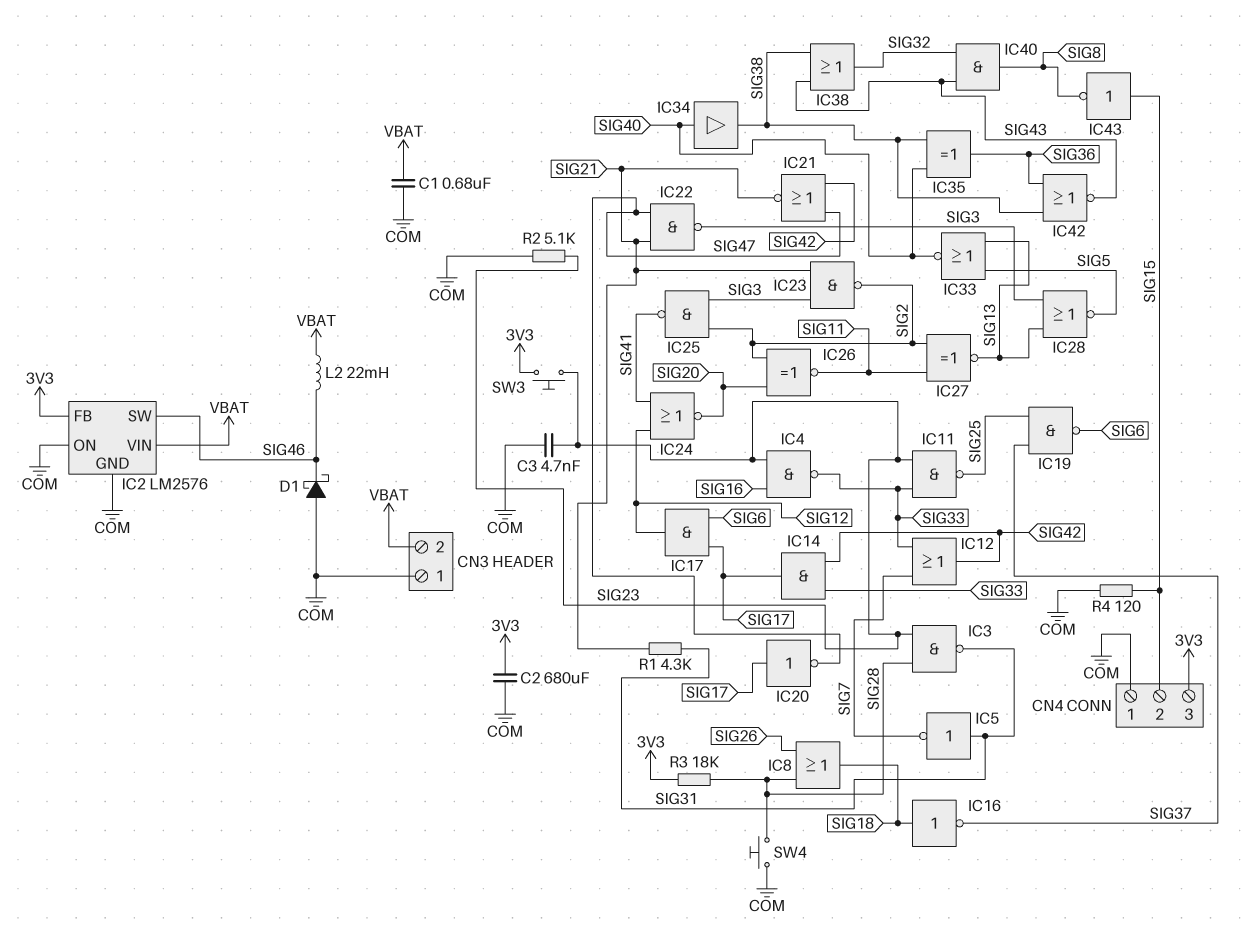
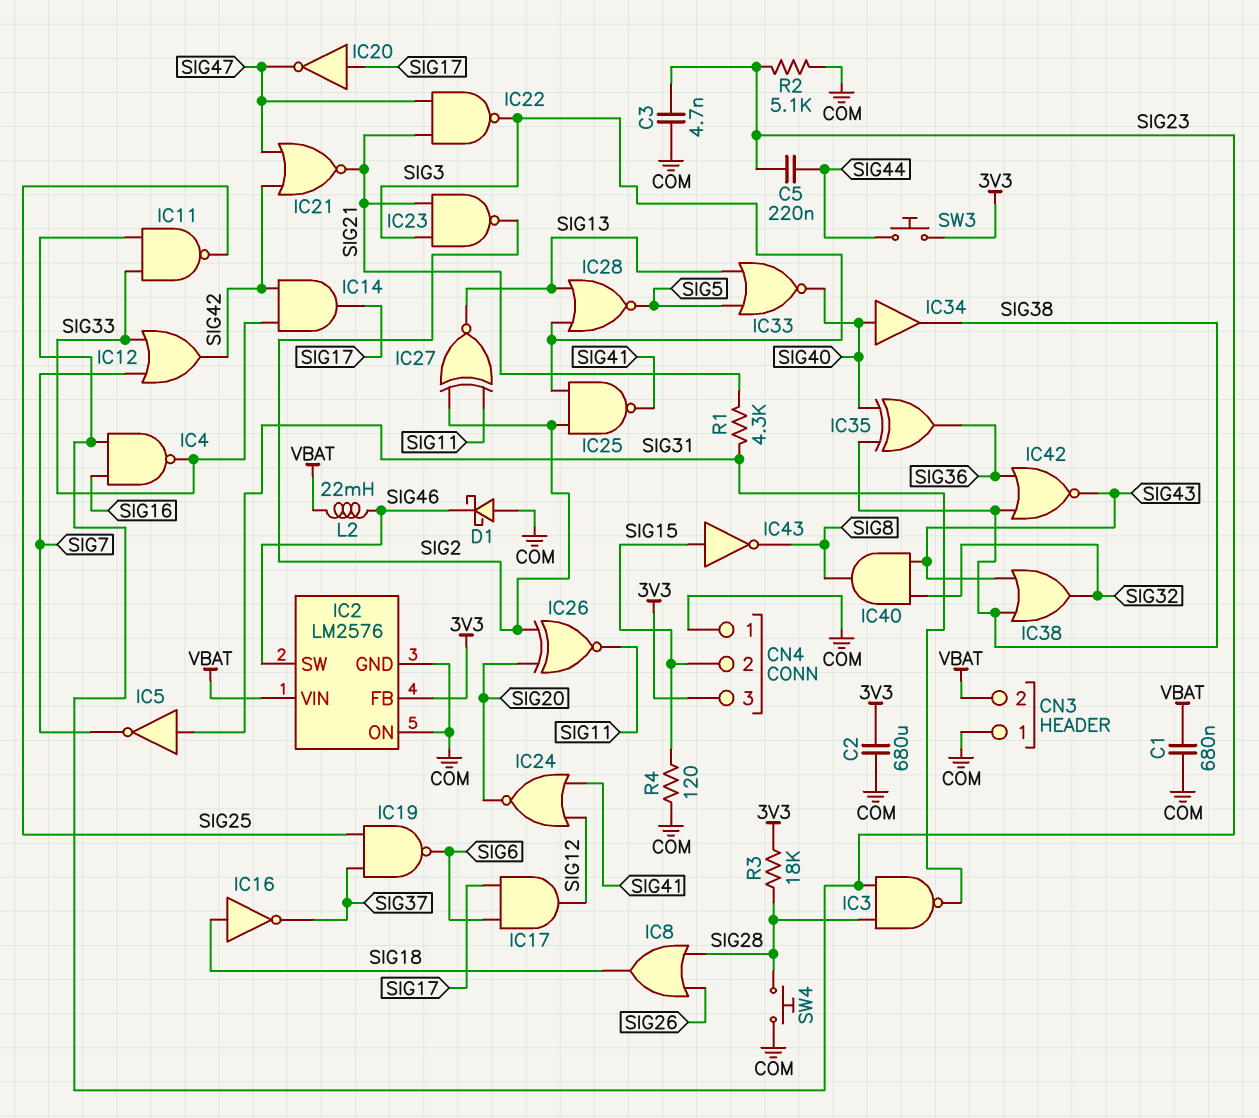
C5: none -> 220nF (SIG23, SIG44)
SW3: button (3V3, SIG23) -> button (3V3, SIG44)

